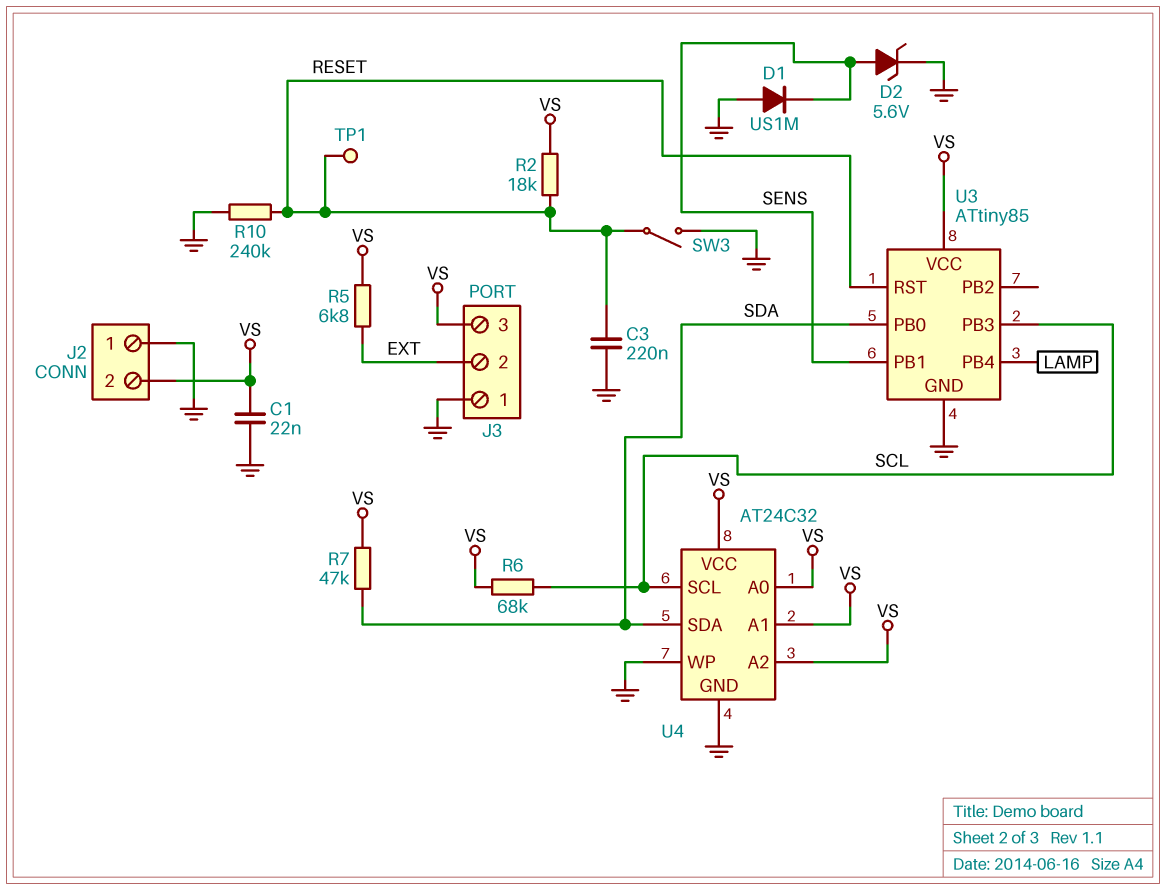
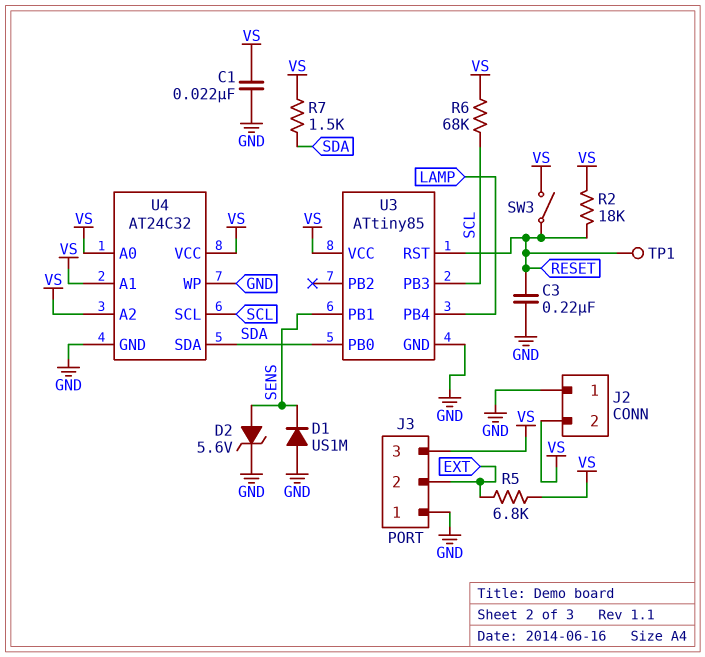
R7: 47k (SDA, VS) -> 1.5k (SDA, VS)
R10: 240k (GND, RESET) -> none
SW3: switch (GND, RESET) -> switch (RESET, VS)

